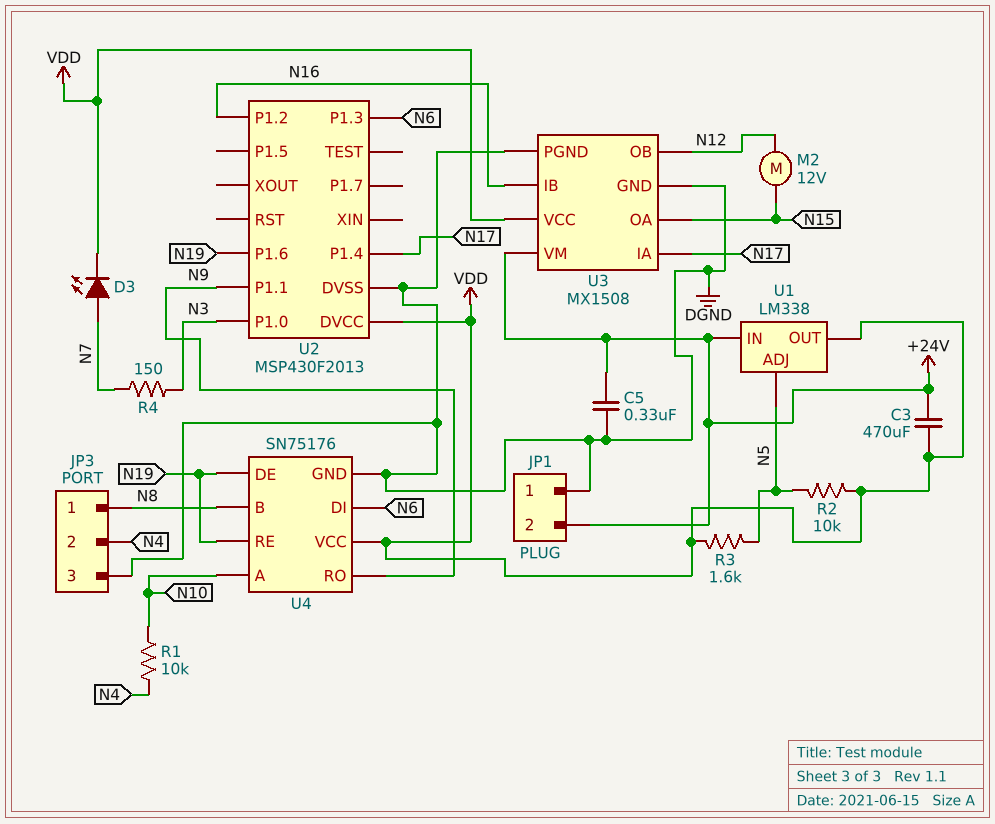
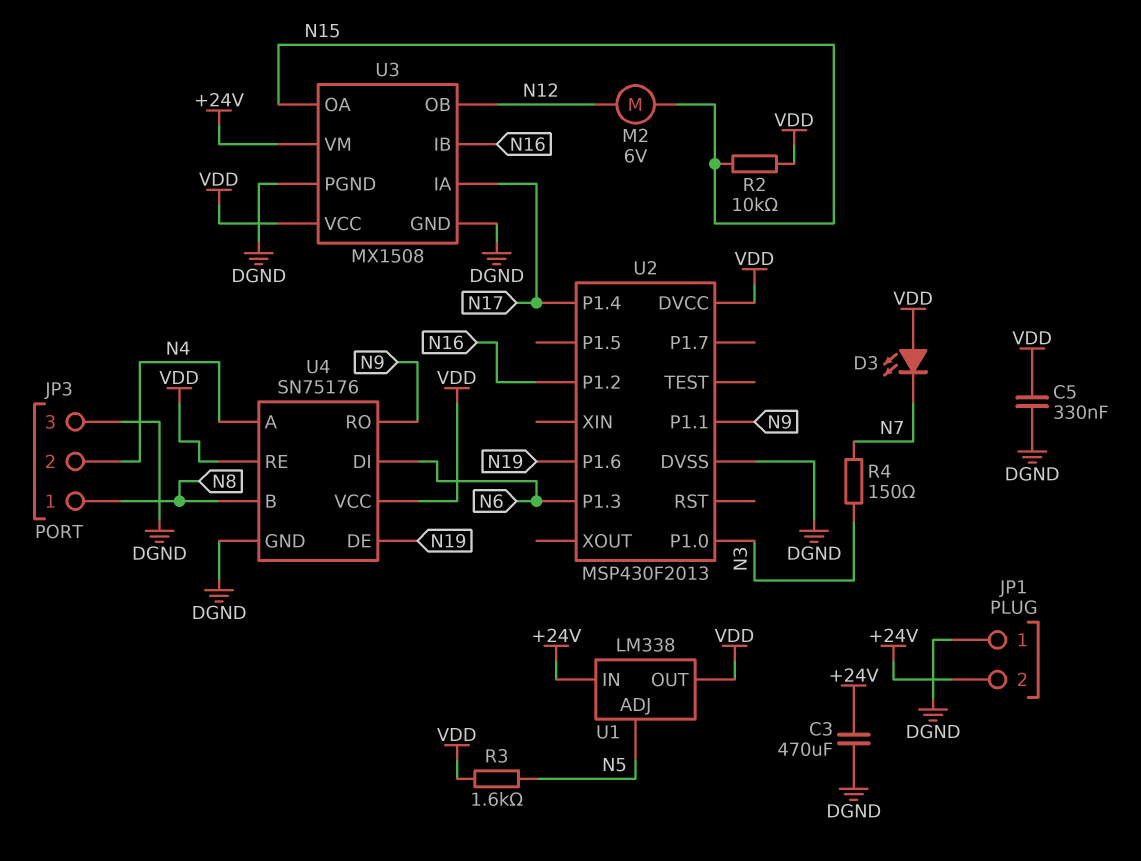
C3: 470uF (+24V, VDD) -> 470uF (+24V, DGND)
C5: 330nF (+24V, DGND) -> 330nF (DGND, VDD)
D3: LED (A N7, K VDD) -> LED (A VDD, K N7)
M2: motor 12V (N12, N15) -> motor 6V (N12, N15)
R1: 10k (N4, N10) -> none
R2: 10k (N5, VDD) -> 10k (N15, VDD)
U4 pin A: N10 -> N4
U4 pin RE: N19 -> VDD

